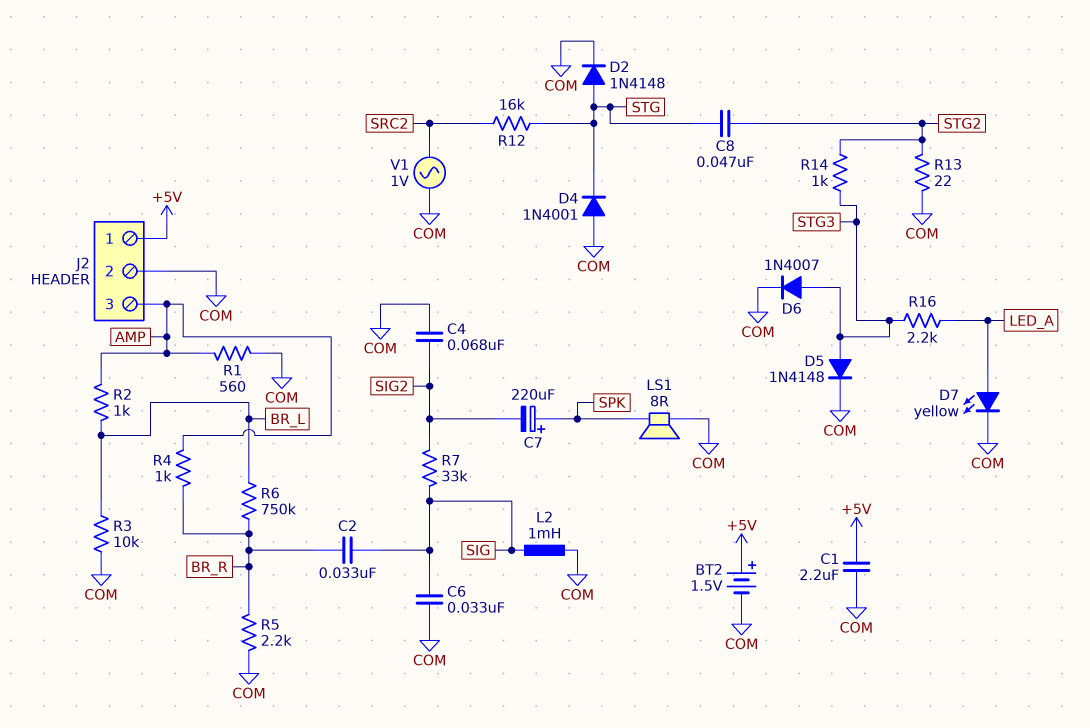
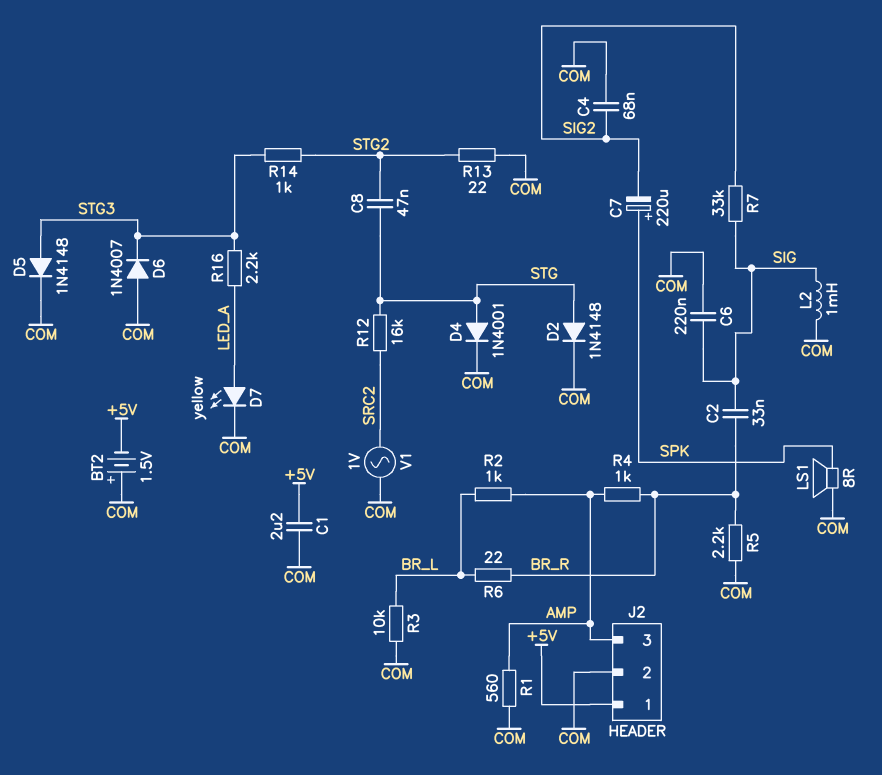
BT2: 1.5V (plus +5V, minus COM) -> 1.5V (plus COM, minus +5V)
C6: 33nF (COM, SIG) -> 220nF (COM, SIG)
D4: diode 1N4001 (A COM, K STG) -> diode 1N4001 (A STG, K COM)
D6: diode 1N4007 (A STG3, K COM) -> diode 1N4007 (A COM, K STG3)
R6: 750k (BR_L, BR_R) -> 22 (BR_L, BR_R)

